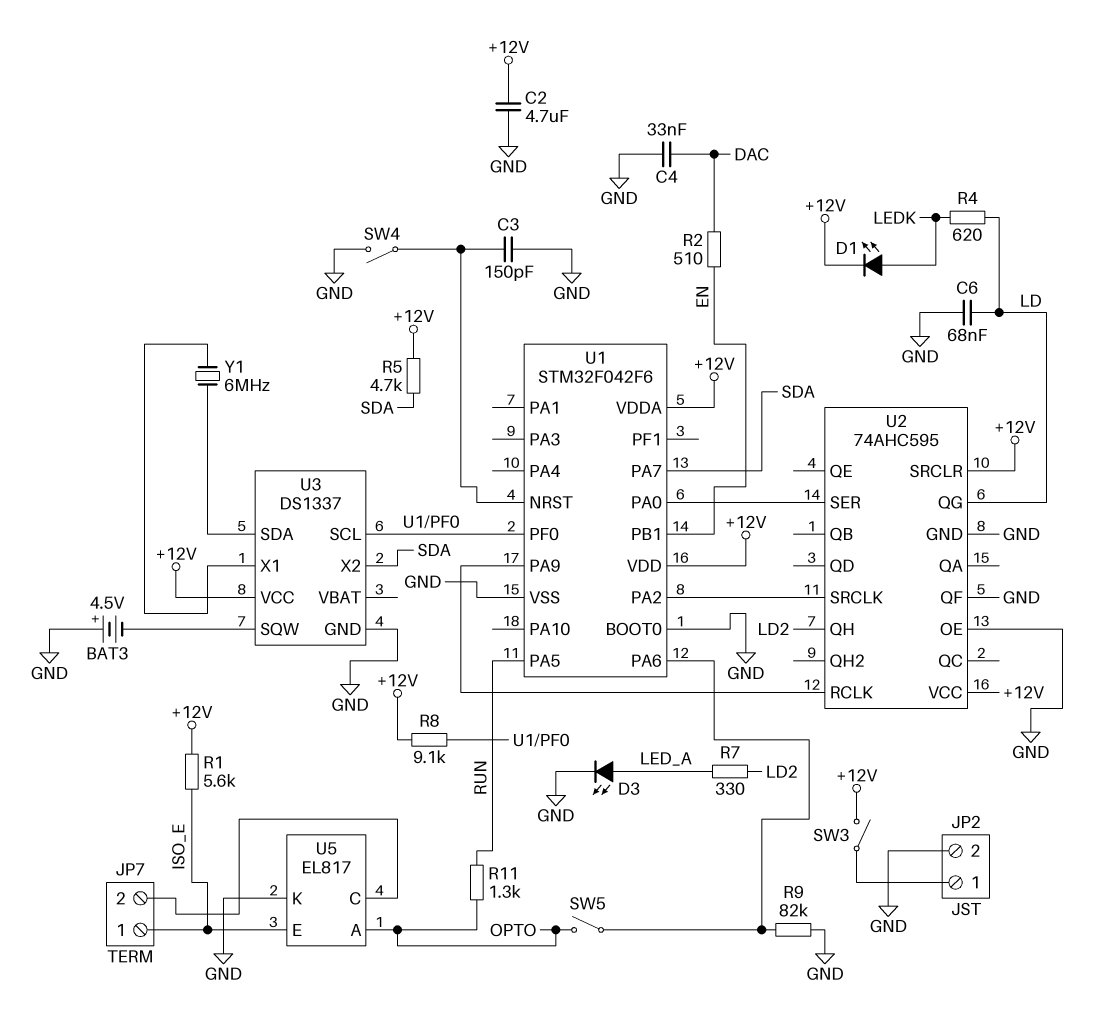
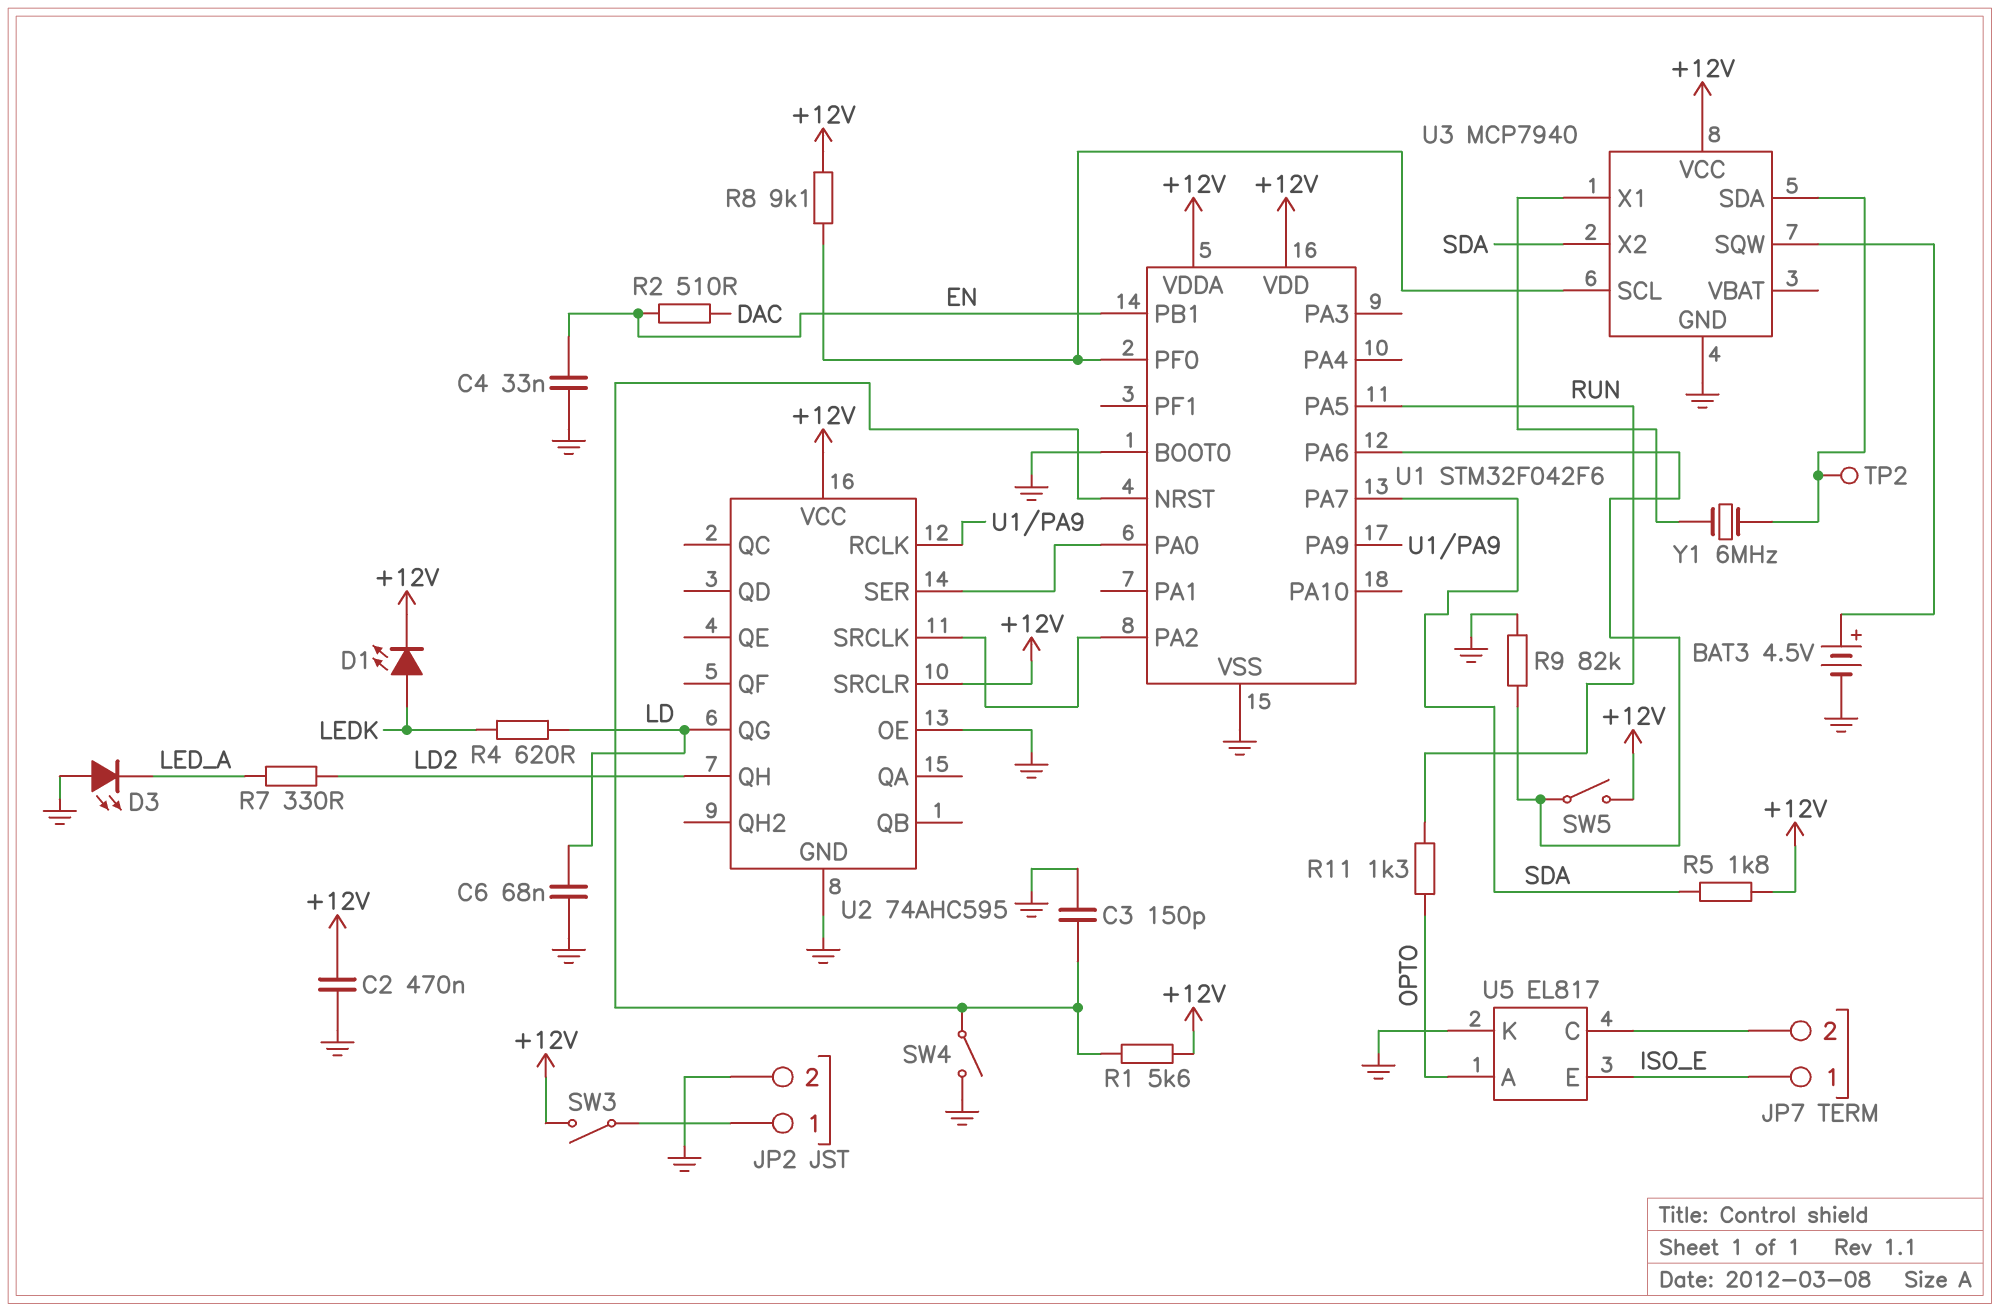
BAT3: 4.5V (plus GND, minus U3/SQW) -> 4.5V (plus U3/SQW, minus GND)
C2: 4.7uF (+12V, GND) -> 470nF (+12V, GND)
C4: 33nF (DAC, GND) -> 33nF (EN, GND)
D3: LED (A LED_A, K GND) -> LED (A GND, K LED_A)
R1: 5.6k (+12V, ISO_E) -> 5.6k (+12V, U1/NRST)
R5: 4.7k (+12V, SDA) -> 1.8k (+12V, SDA)
SW5: switch (OPTO, U1/PA6) -> switch (+12V, U1/PA6)
TP2: none -> test point (U3/SDA)
U2 pin QF: GND -> none
U3: DS1337 -> MCP7940

